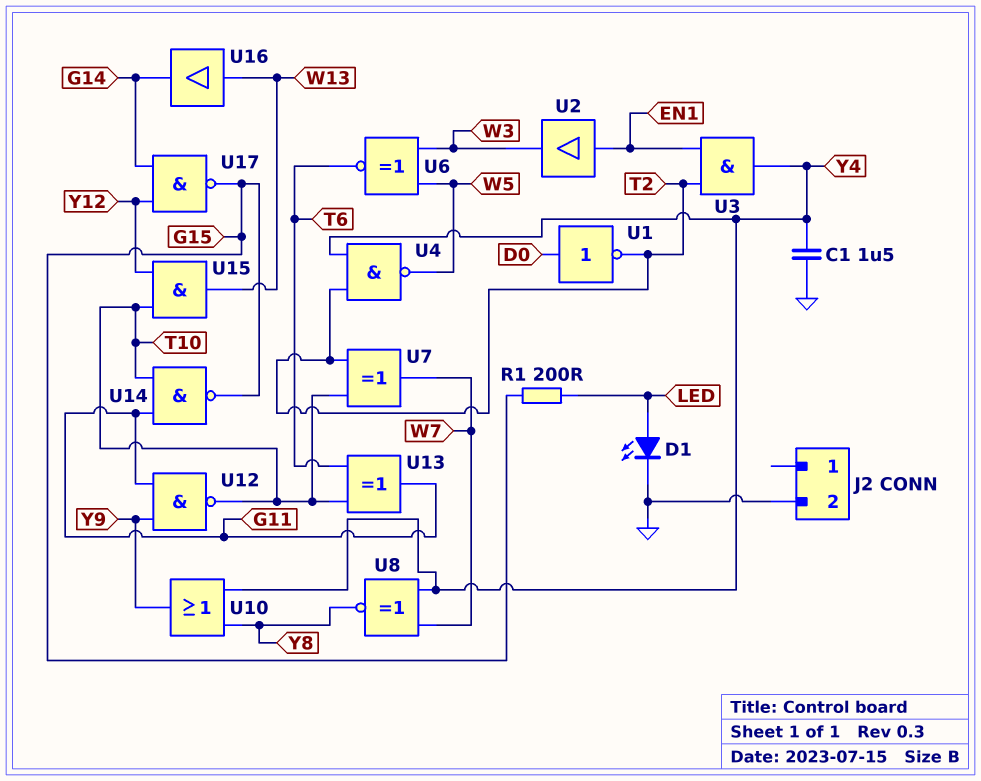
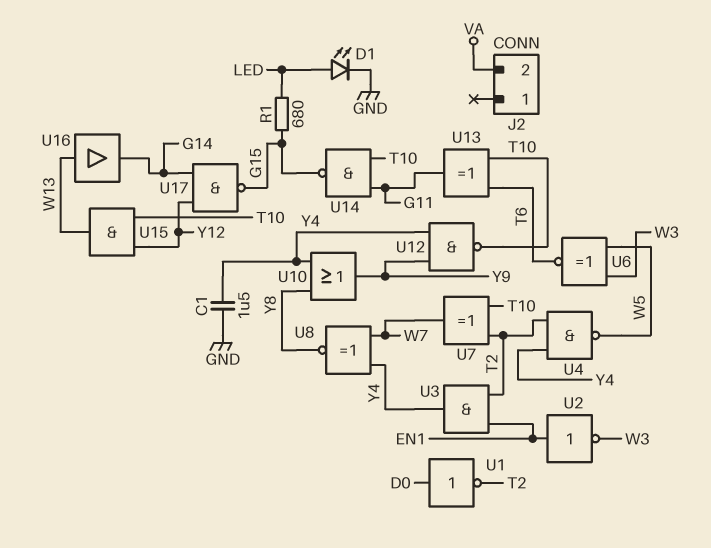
J2 pin 2: GND -> VA
R1: 200 (G15, LED) -> 680 (G15, LED)
U2: buffer (in EN1, out W3) -> NOT (in EN1, out W3)
U12: NAND (in G11, in Y9, out T10) -> NAND (in Y4, in Y9, out T10)

